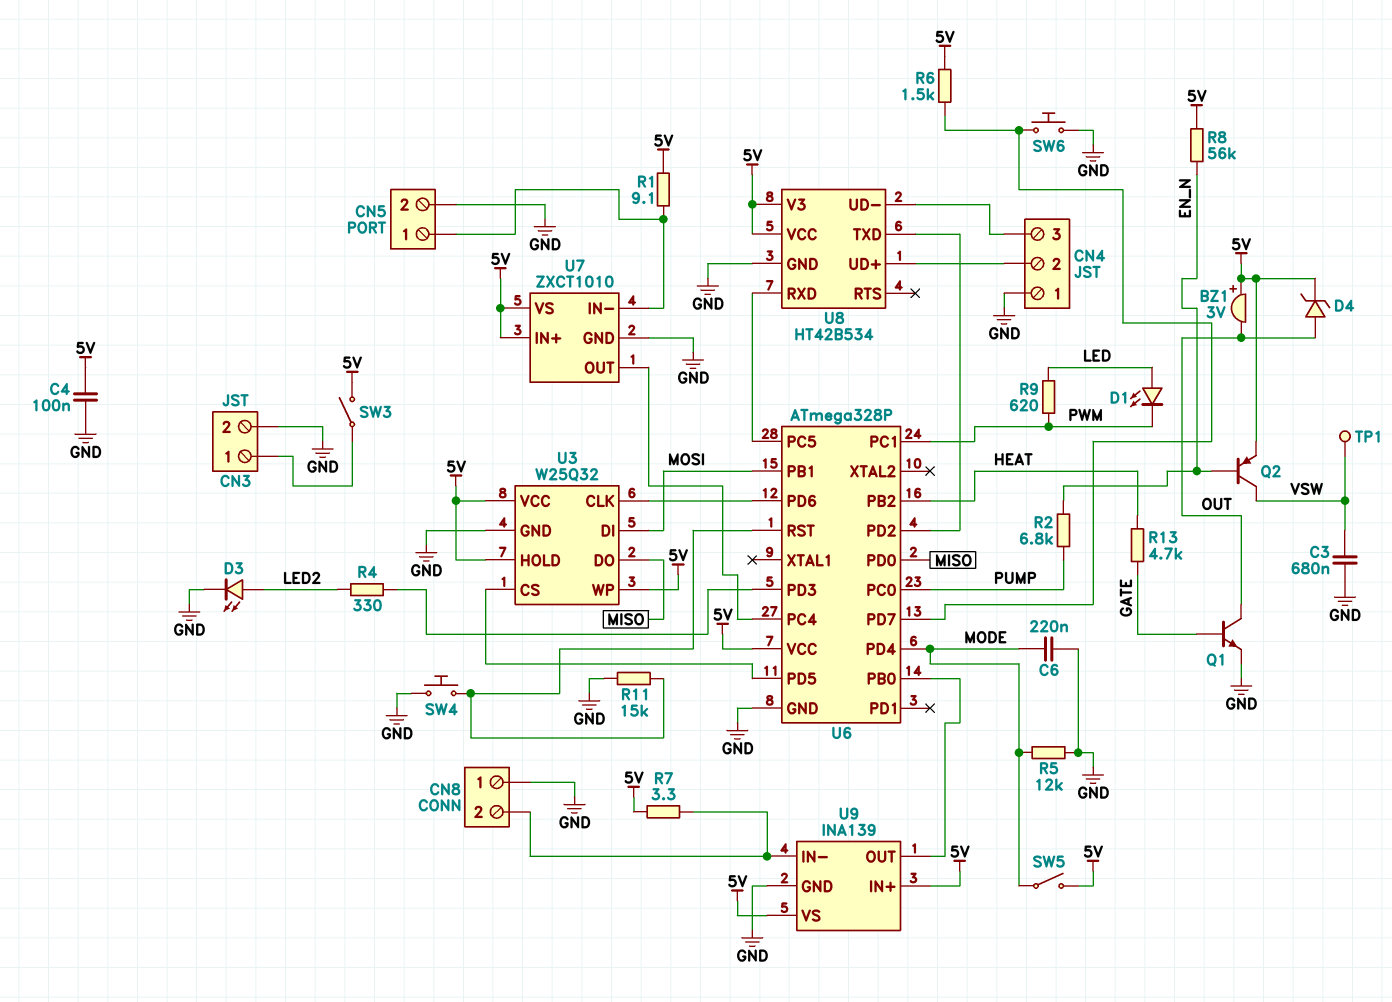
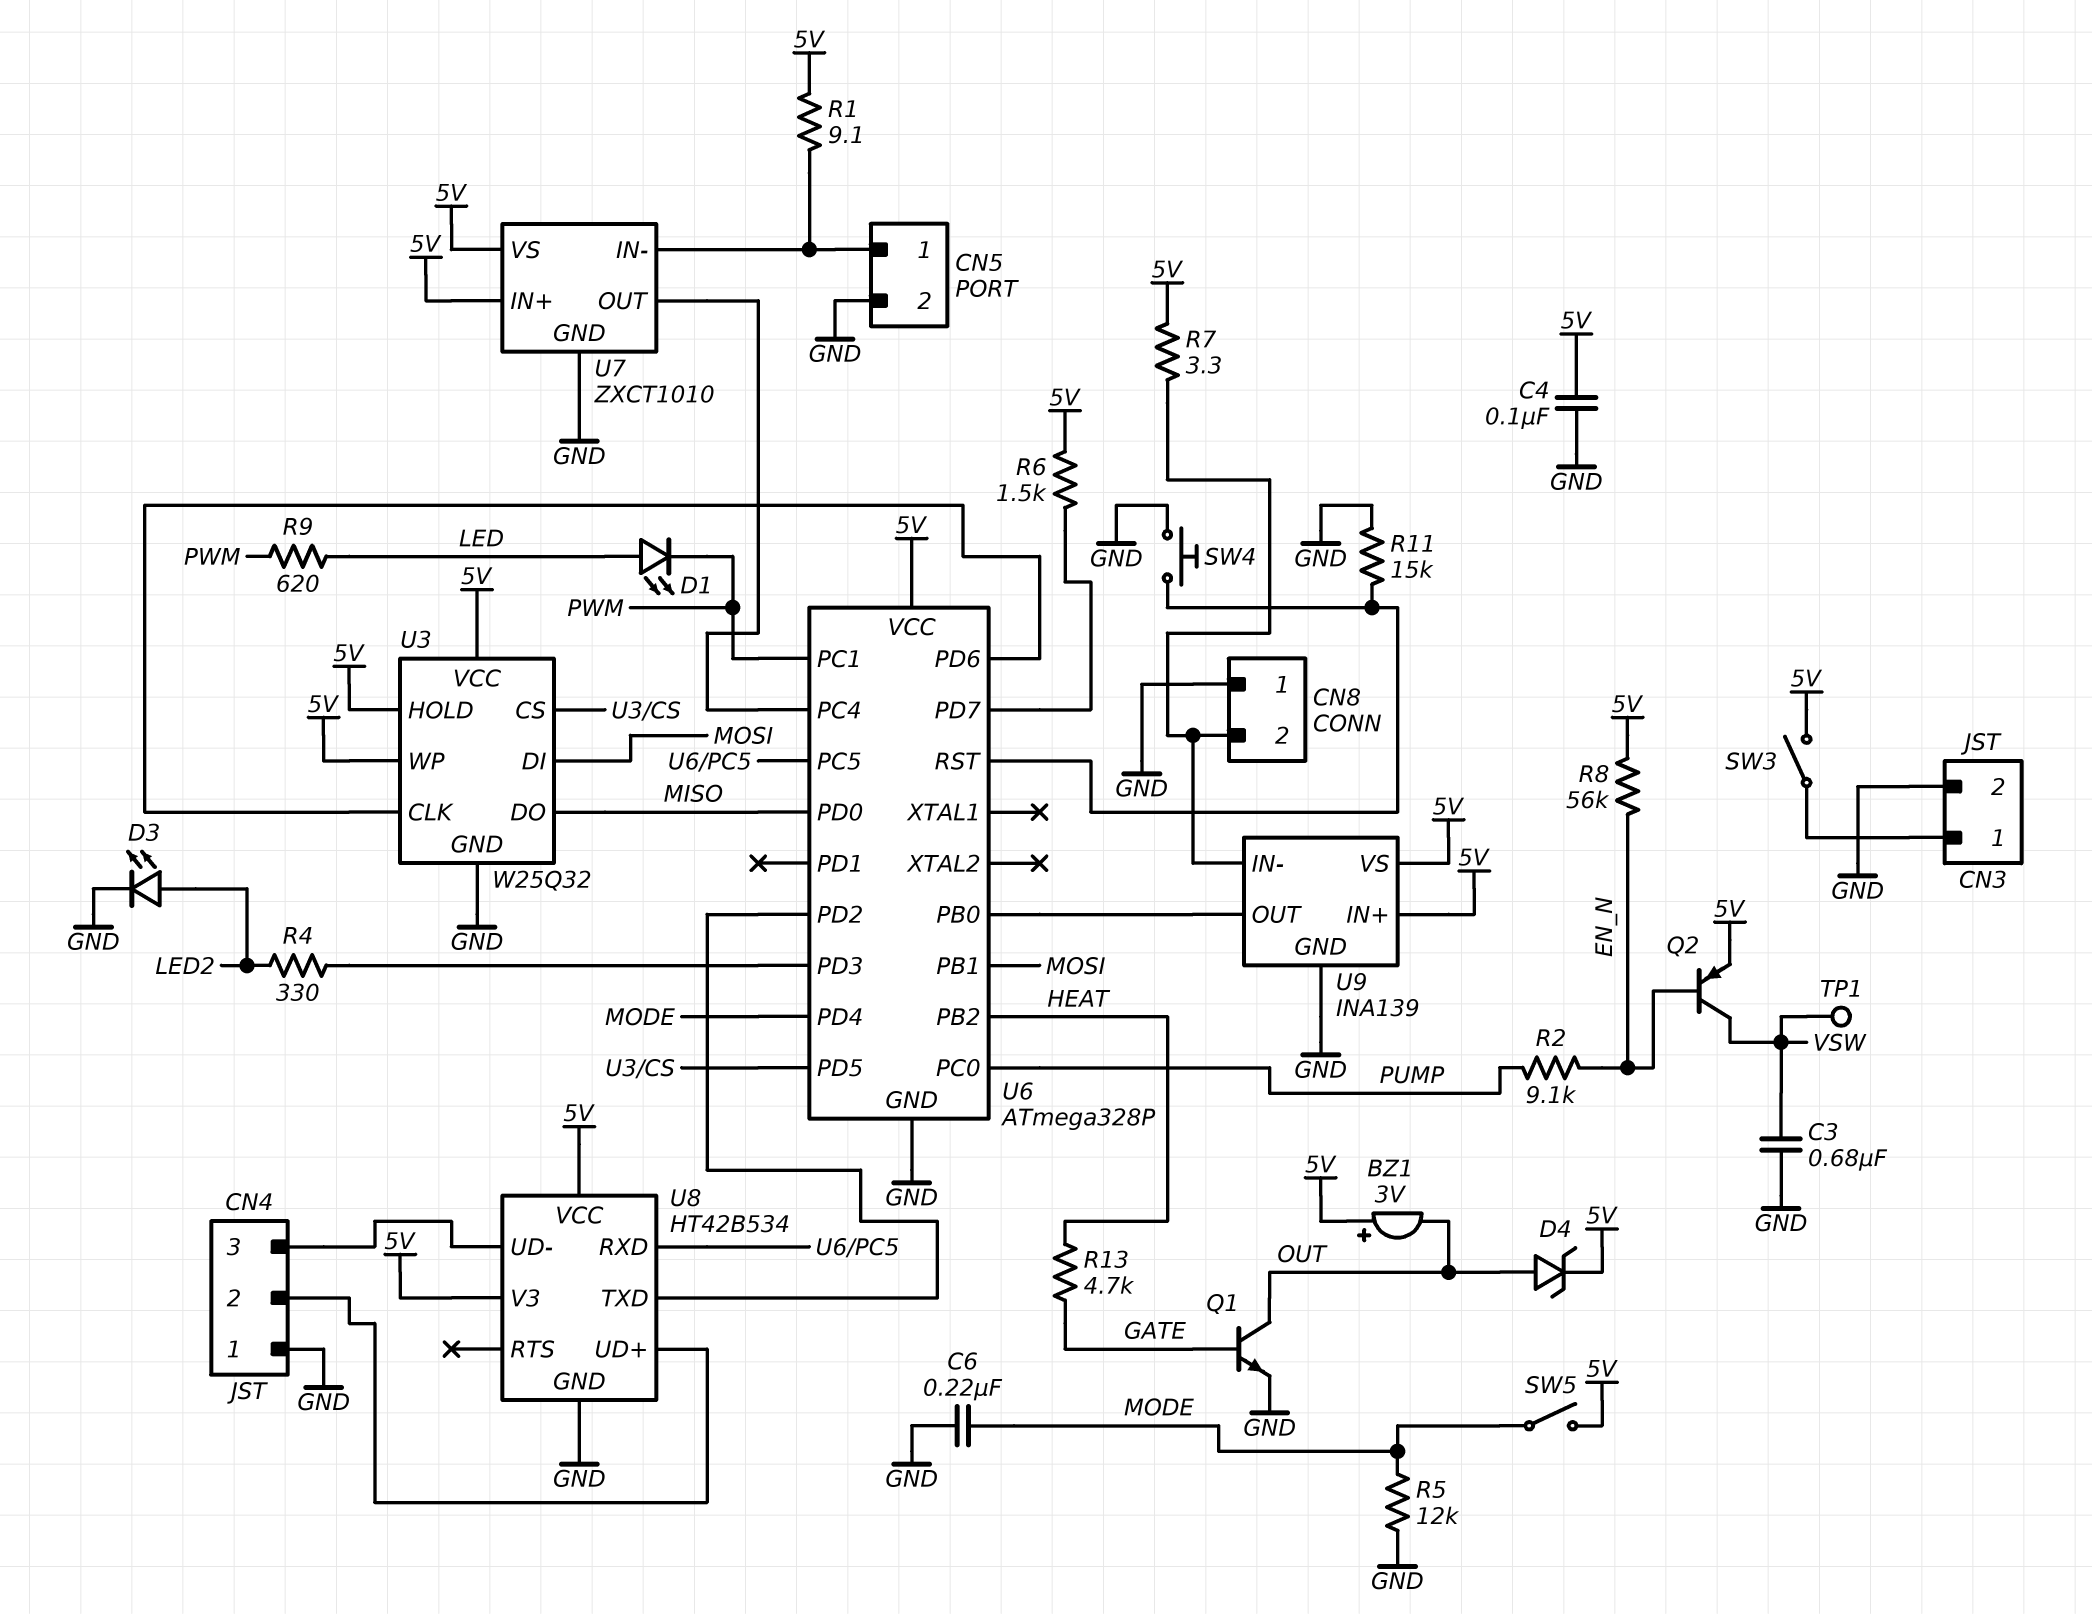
R2: 6.8k (EN_N, PUMP) -> 9.1k (EN_N, PUMP)
SW6: button (GND, U6/PD7) -> none

